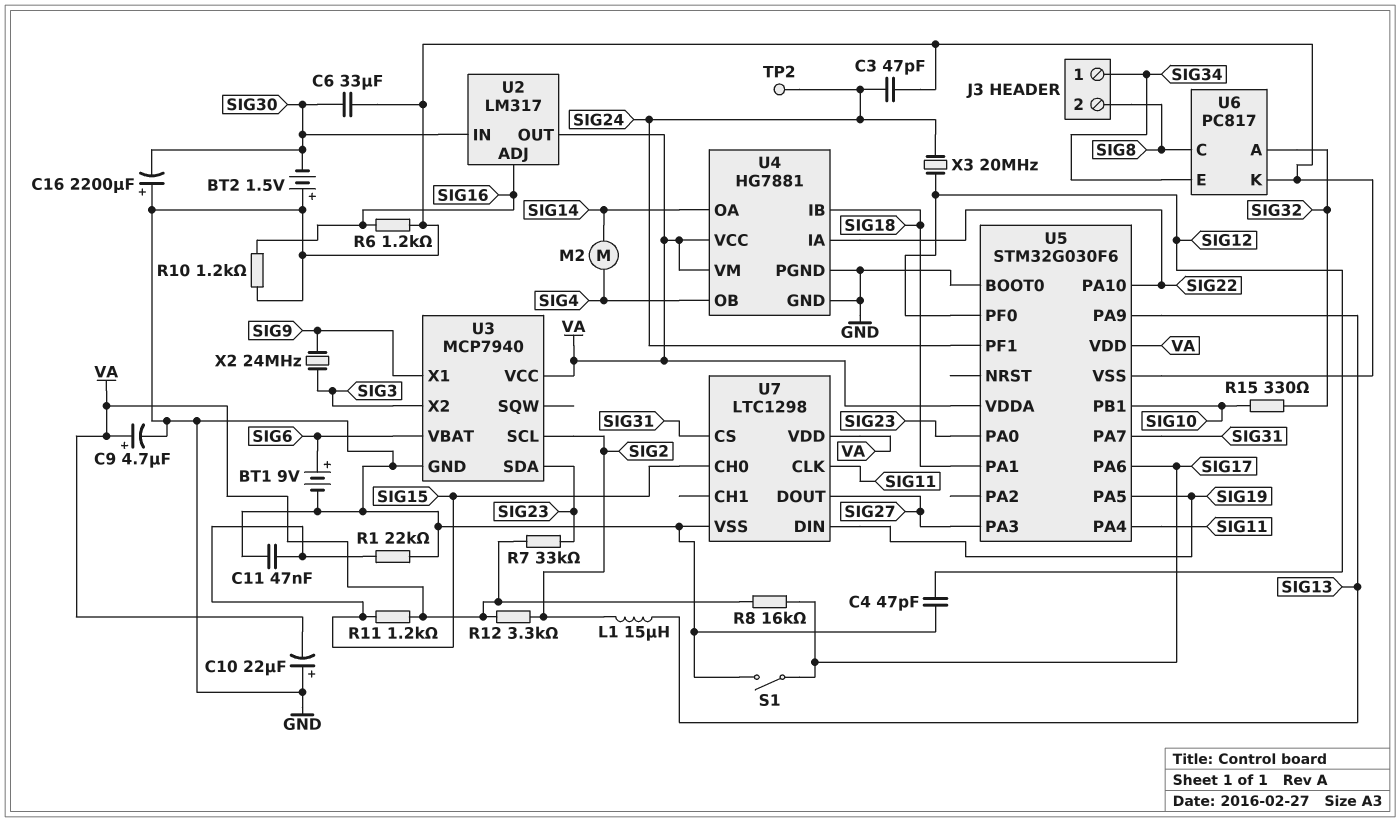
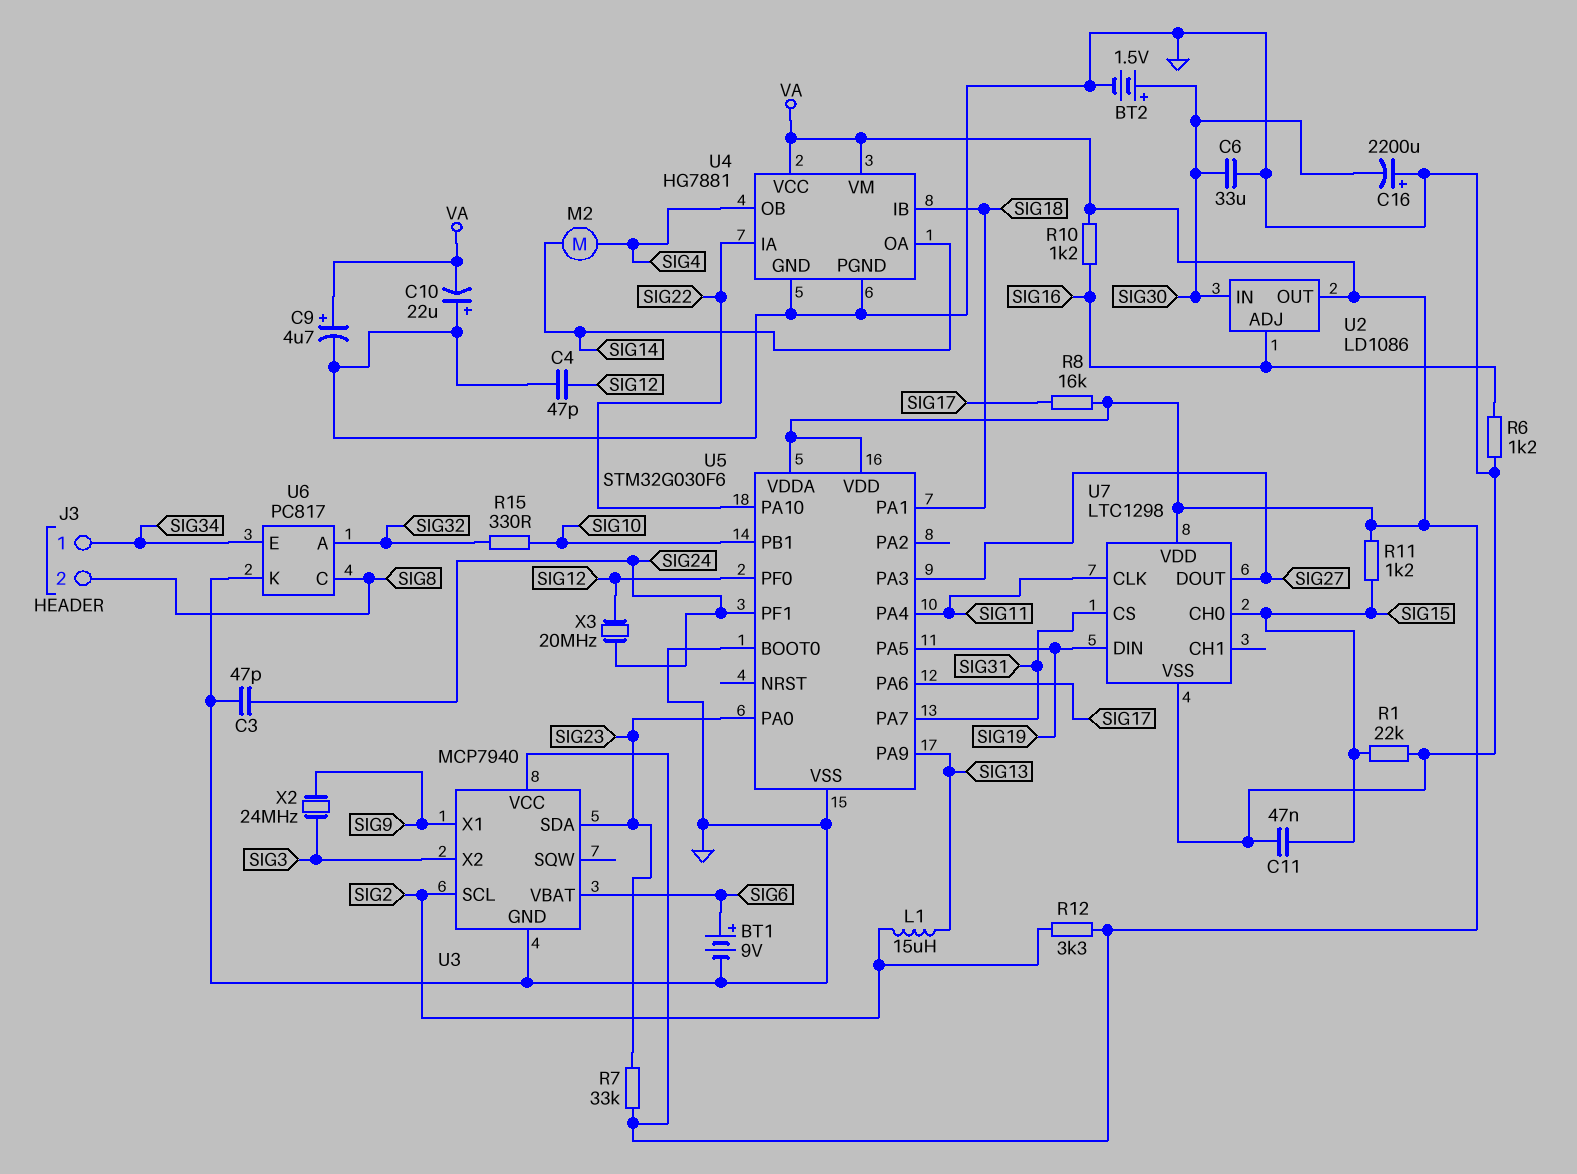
BT2: 1.5V (plus GND, minus SIG30) -> 1.5V (plus SIG30, minus GND)
R10: 1.2k (GND, SIG16) -> 1.2k (SIG16, VA)
S1: switch (GND, SIG17) -> none
TP2: test point (SIG24) -> none
U2: LM317 -> LD1086

